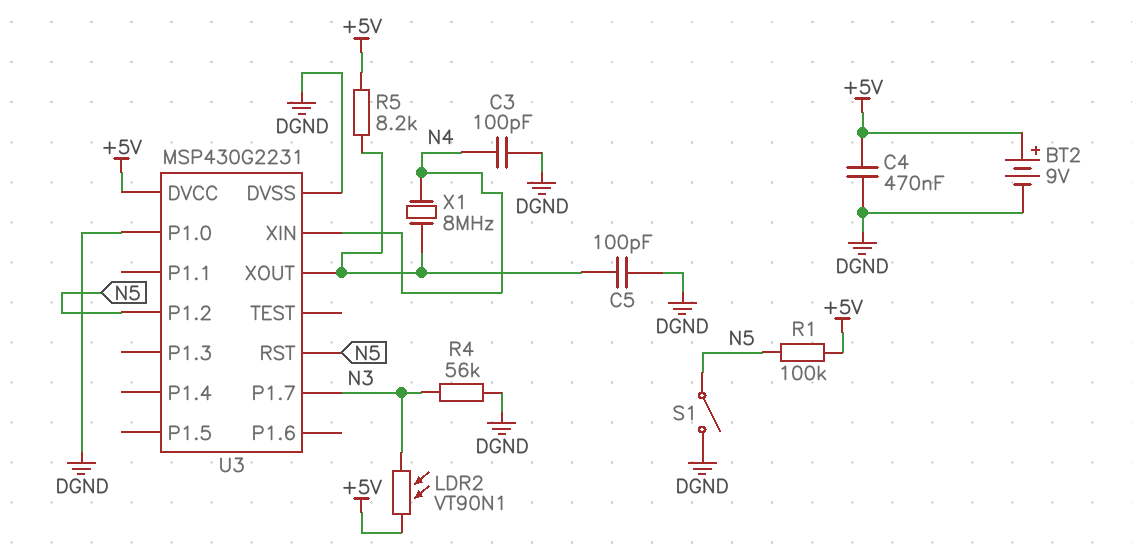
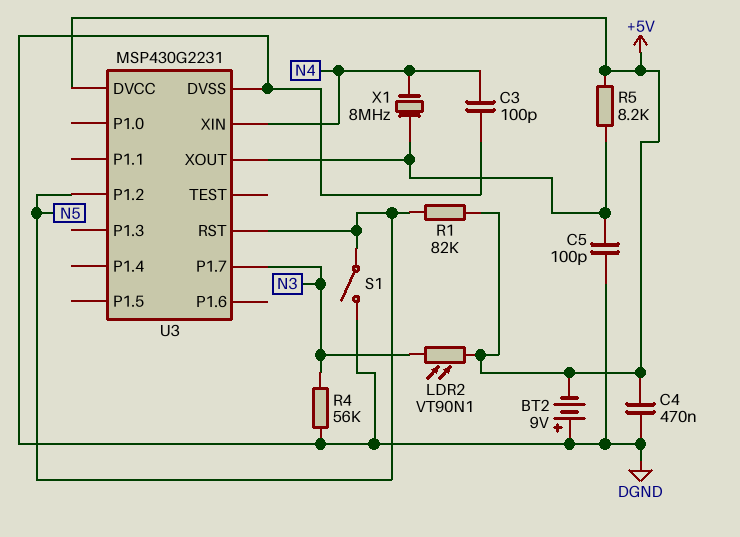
BT2: 9V (plus +5V, minus DGND) -> 9V (plus DGND, minus +5V)
R1: 100k (+5V, N5) -> 82k (+5V, N5)
U3 pin P1.0: DGND -> none

